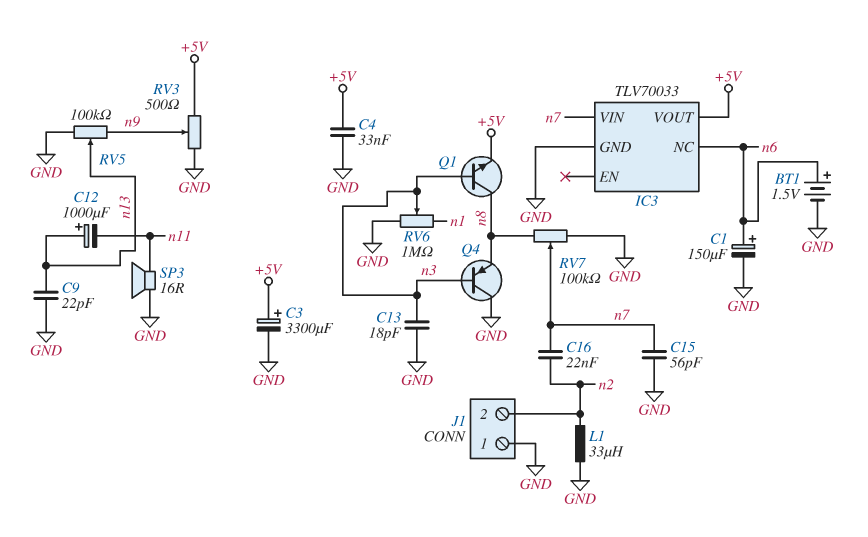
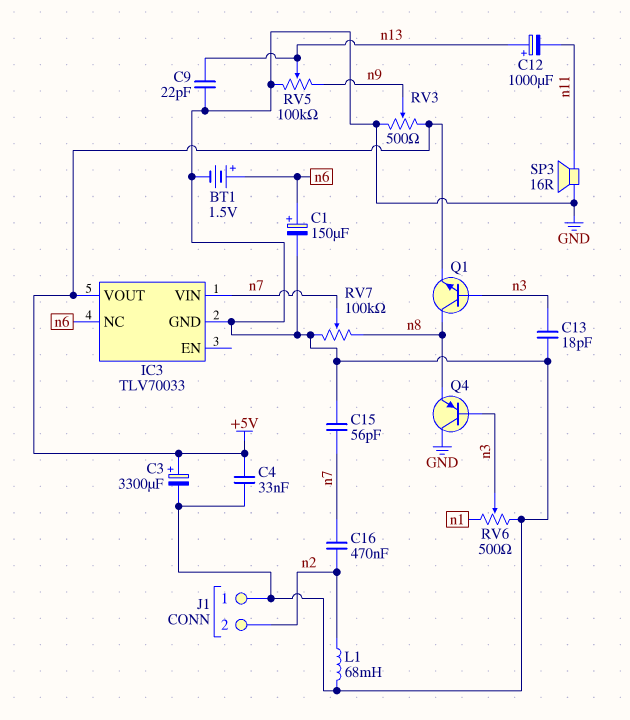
C16: 22nF (n2, n7) -> 470nF (n2, n7)
L1: 33uH (GND, n2) -> 68mH (GND, n2)
RV6: 1M (GND, n1, wiper n3) -> 500 (GND, n1, wiper n3)

